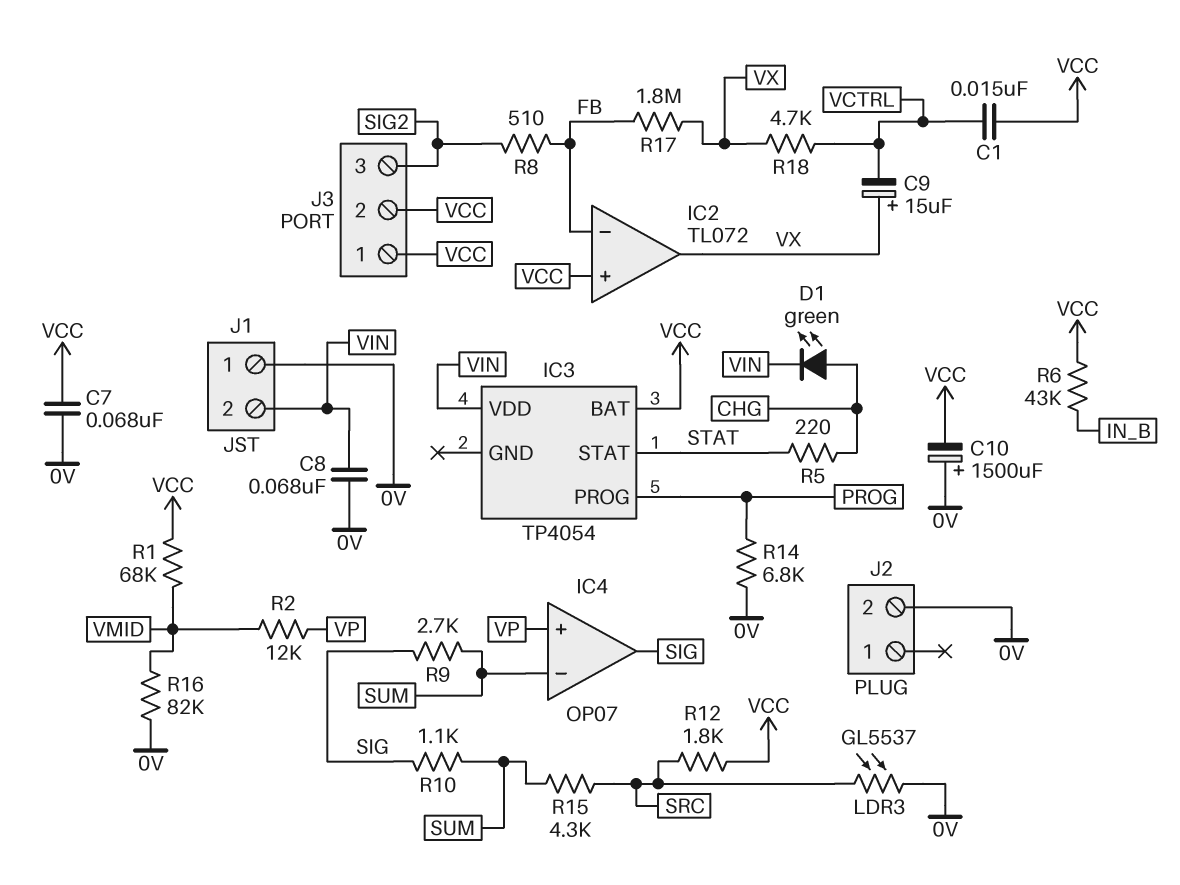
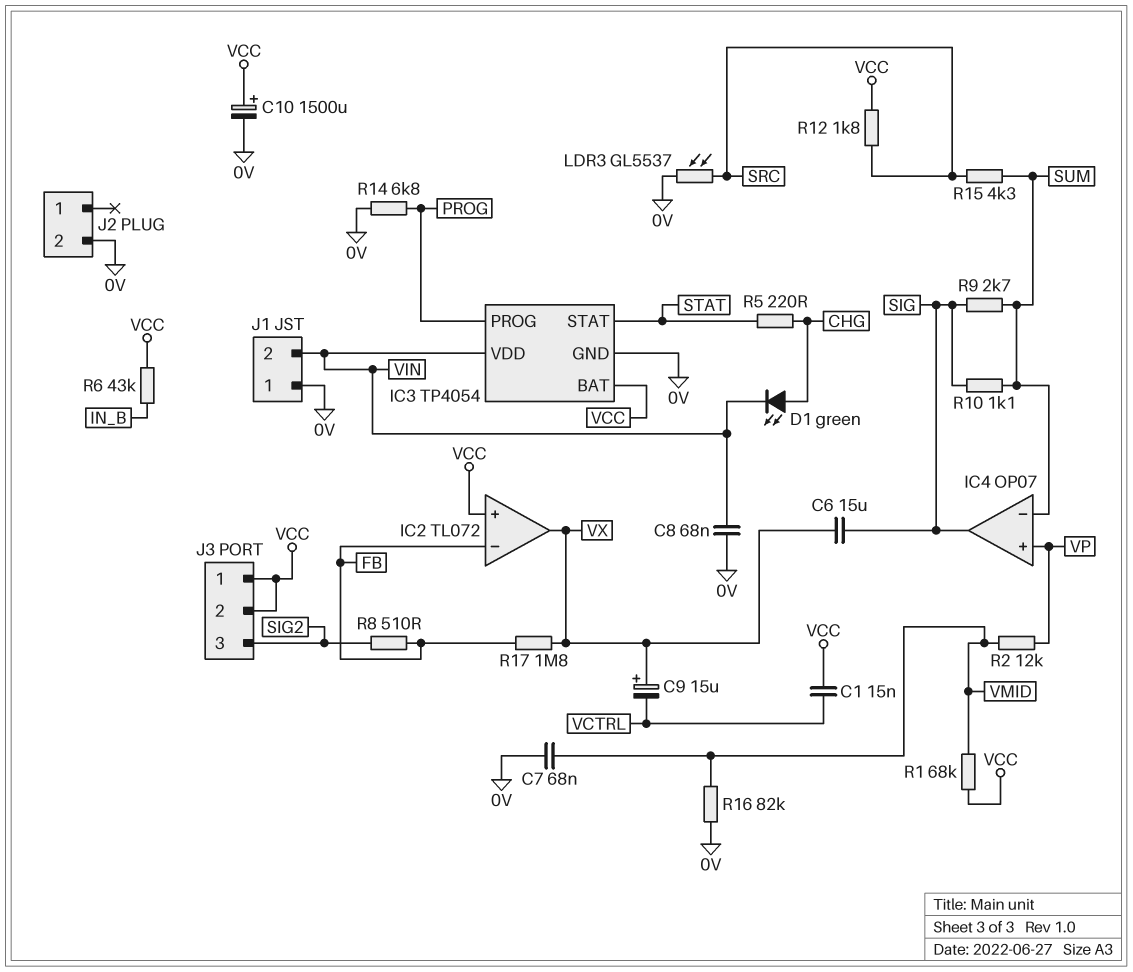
C6: none -> 15uF (SIG, VX)
C7: 68nF (0V, VCC) -> 68nF (0V, VMID)
C10: 1500uF (plus 0V, minus VCC) -> 1500uF (plus VCC, minus 0V)
IC3 pin GND: none -> 0V
R18: 4.7k (VCTRL, VX) -> none

